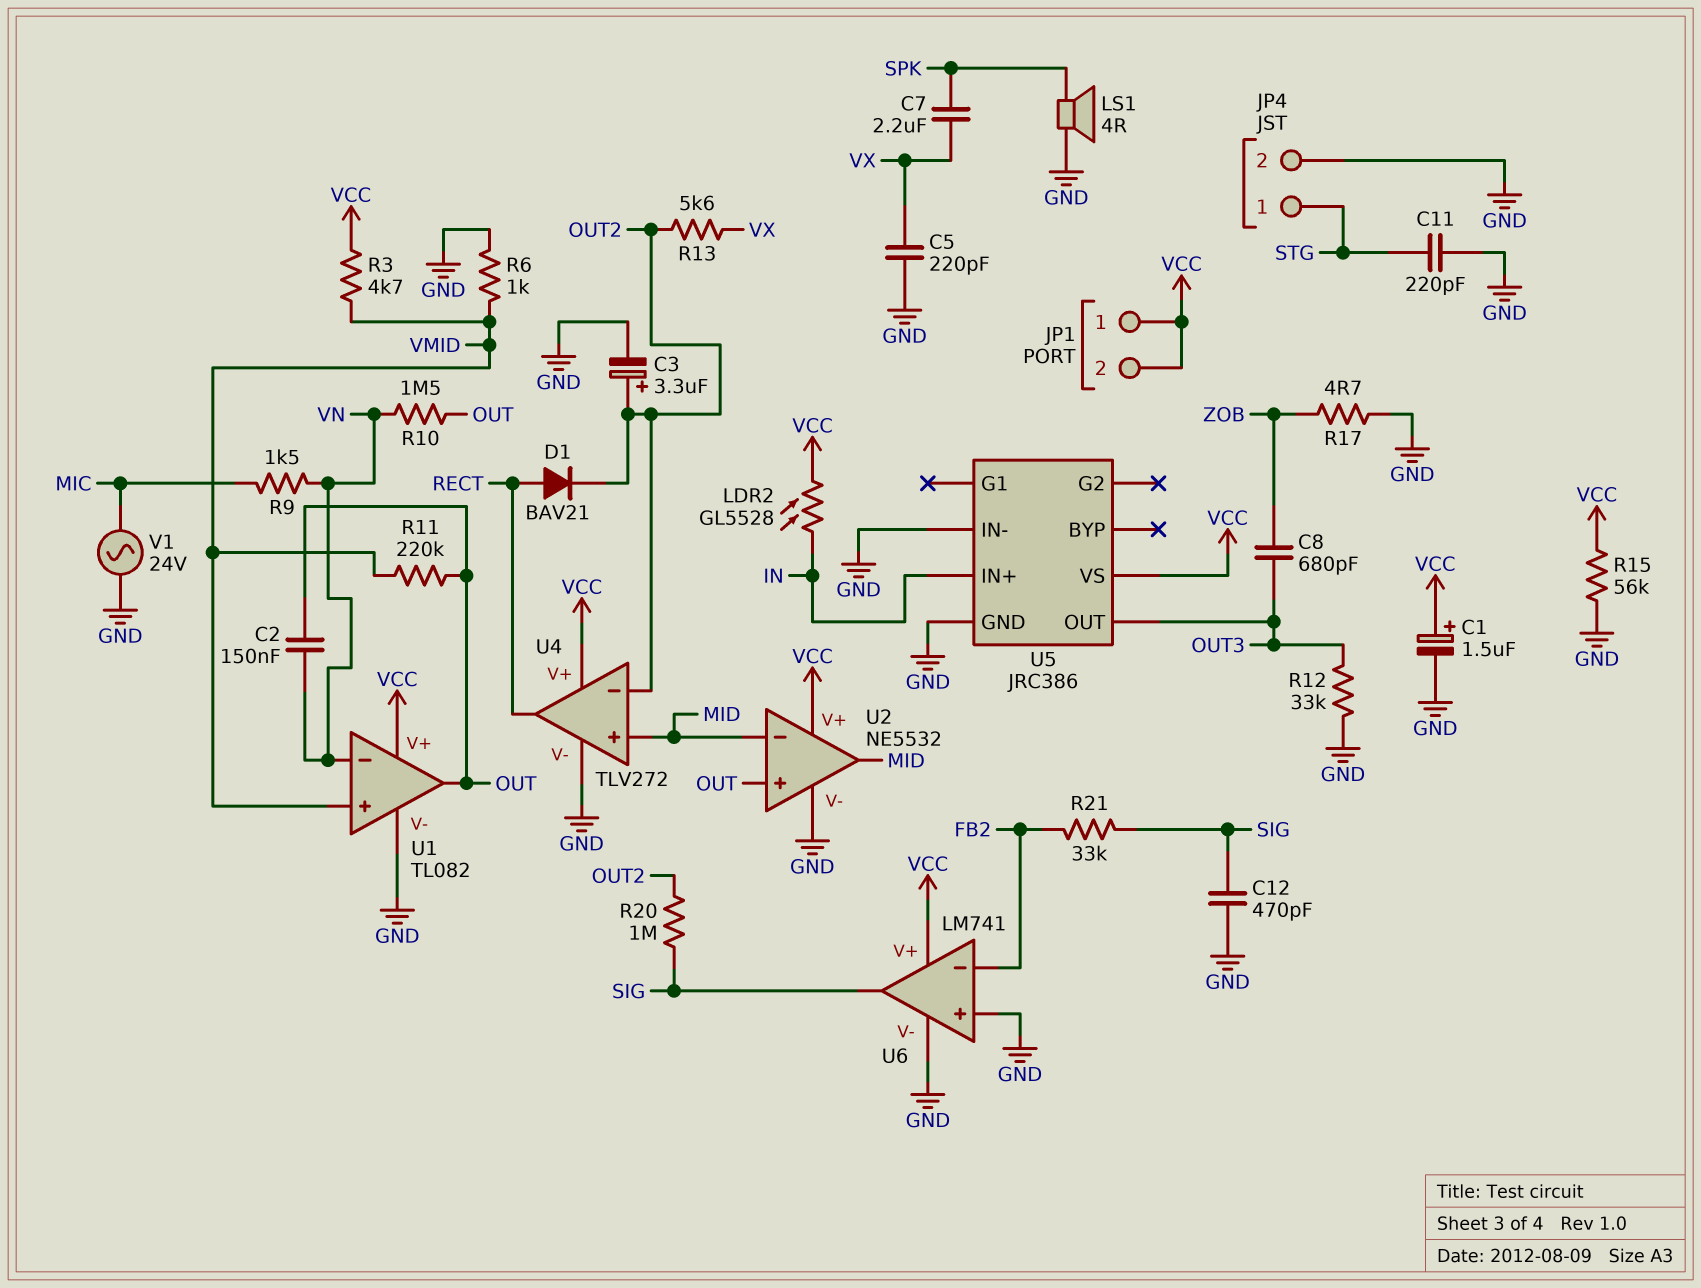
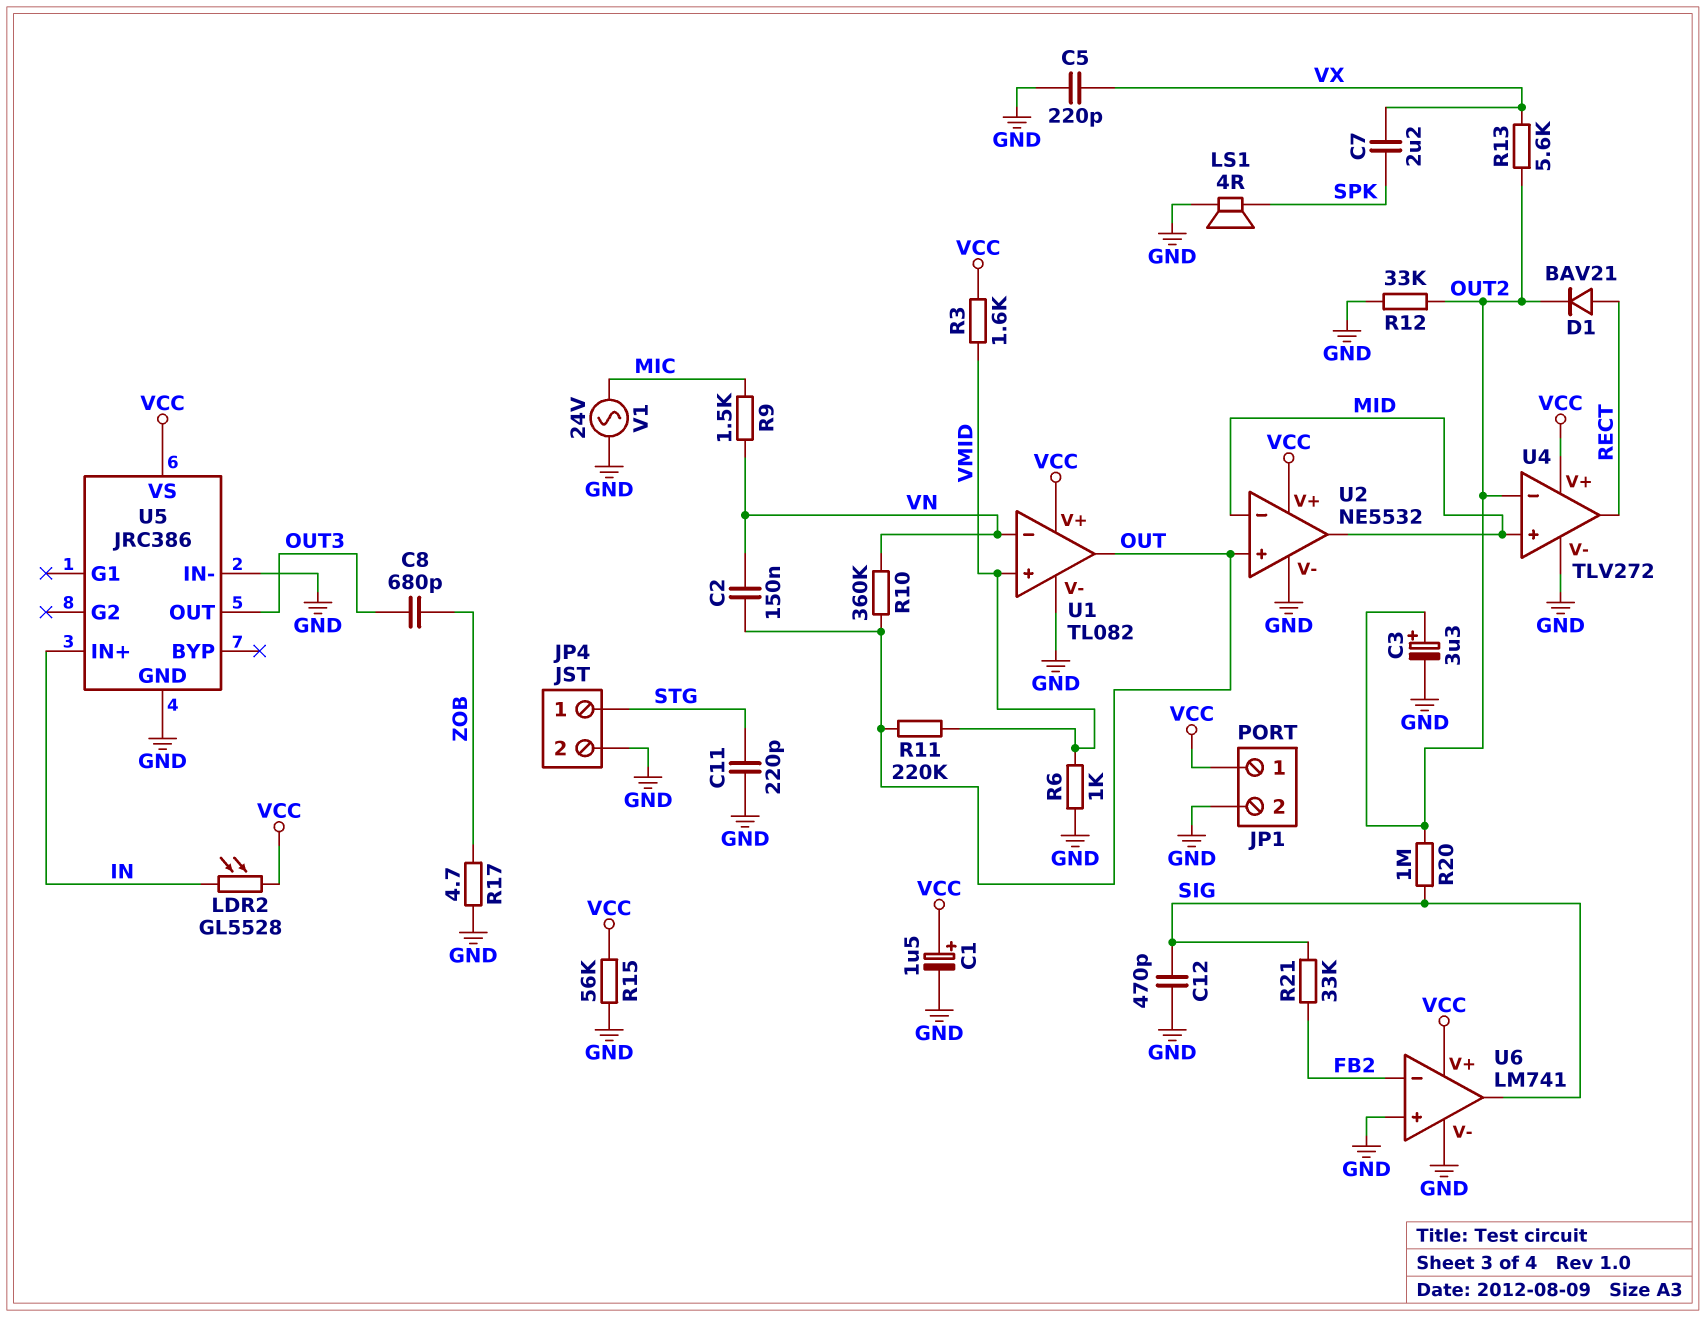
JP1 pin 2: VCC -> GND
R3: 4.7k (VCC, VMID) -> 1.6k (VCC, VMID)
R10: 1.5M (OUT, VN) -> 360k (OUT, VN)
R12: 33k (GND, OUT3) -> 33k (GND, OUT2)

